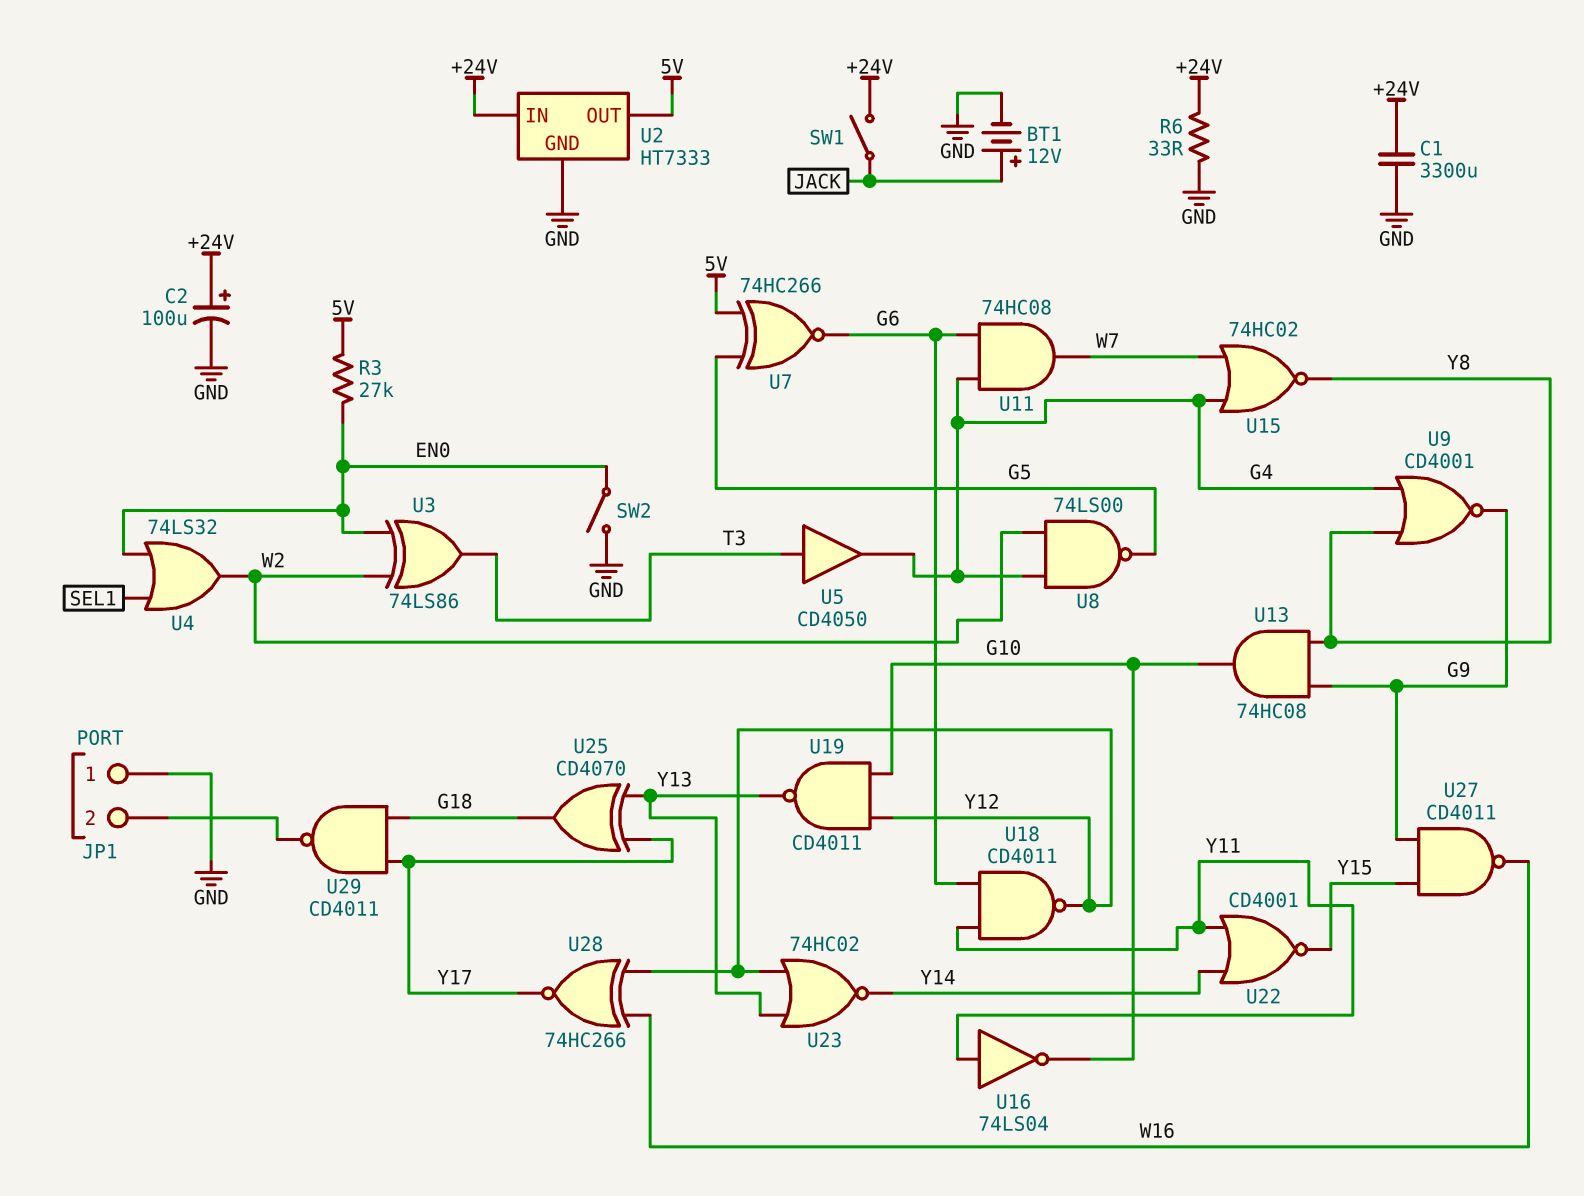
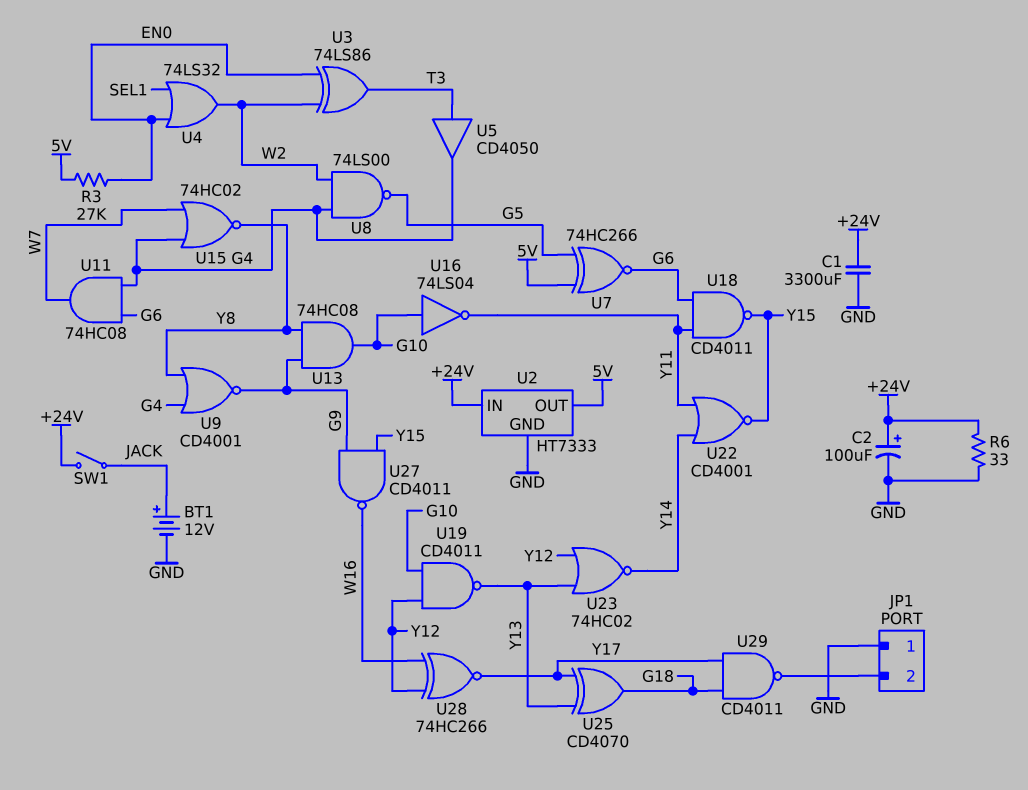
SW2: switch (EN0, GND) -> none
U16: NOT 74LS04 (in Y11, out G10) -> NOT 74LS04 (in G10, out Y11)
U18: NAND CD4011 (in G6, in Y11, out Y12) -> NAND CD4011 (in G6, in Y11, out Y15)

